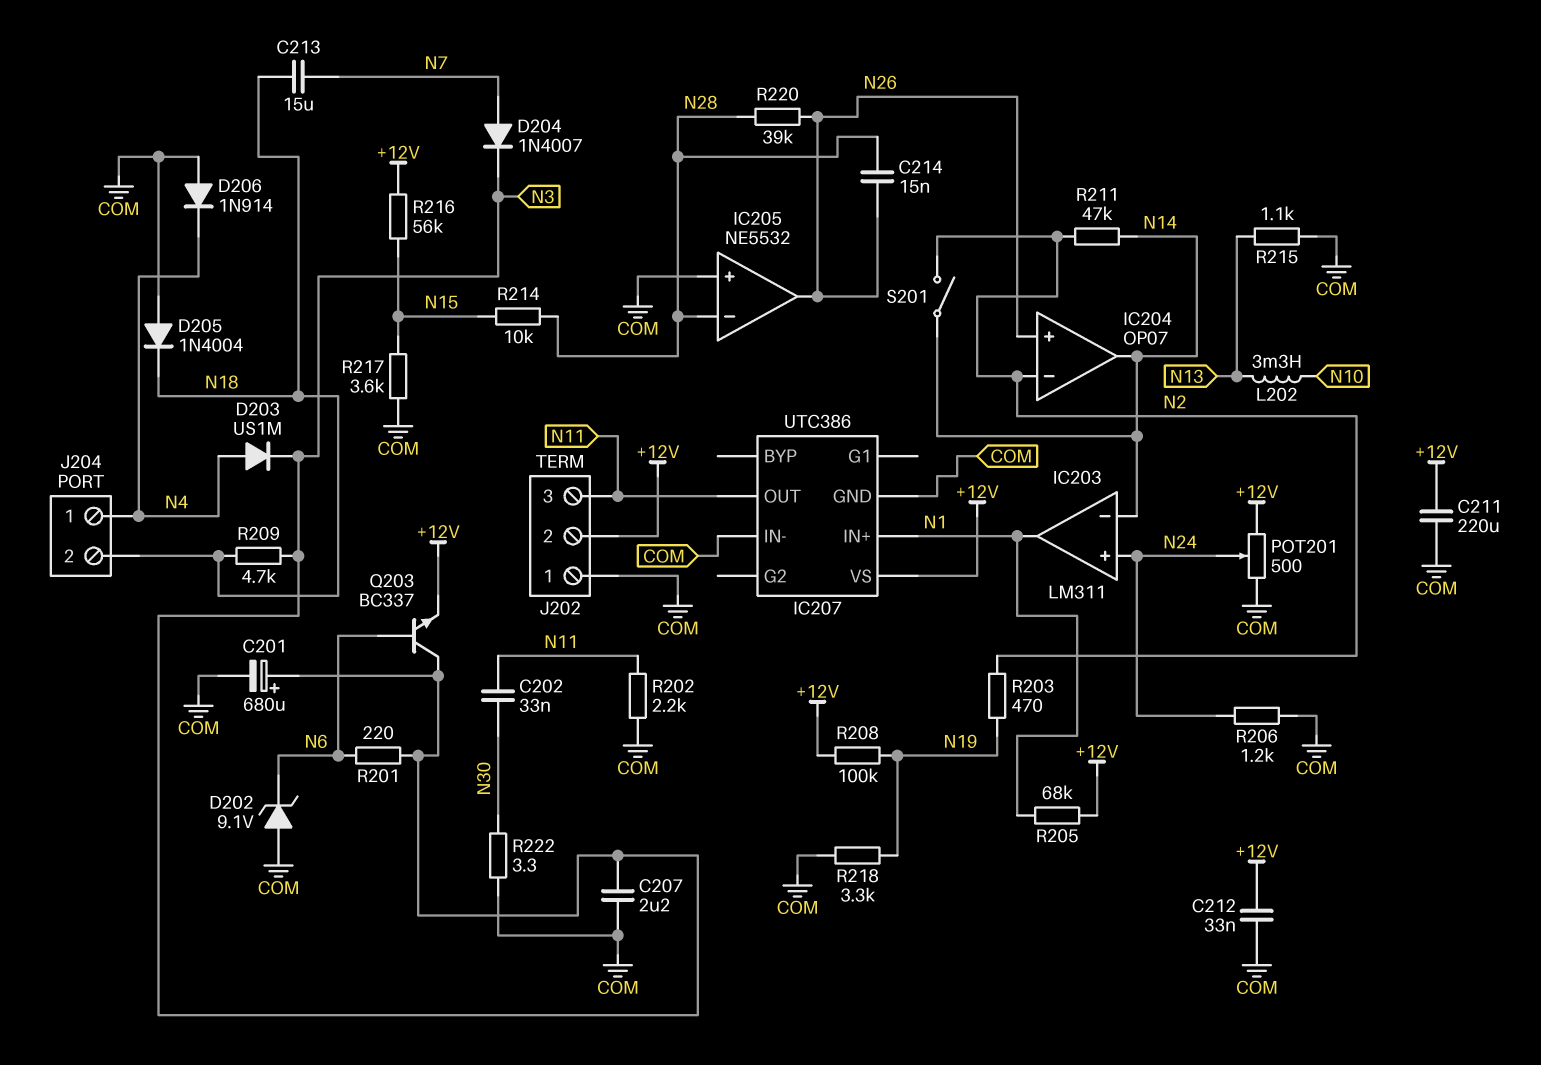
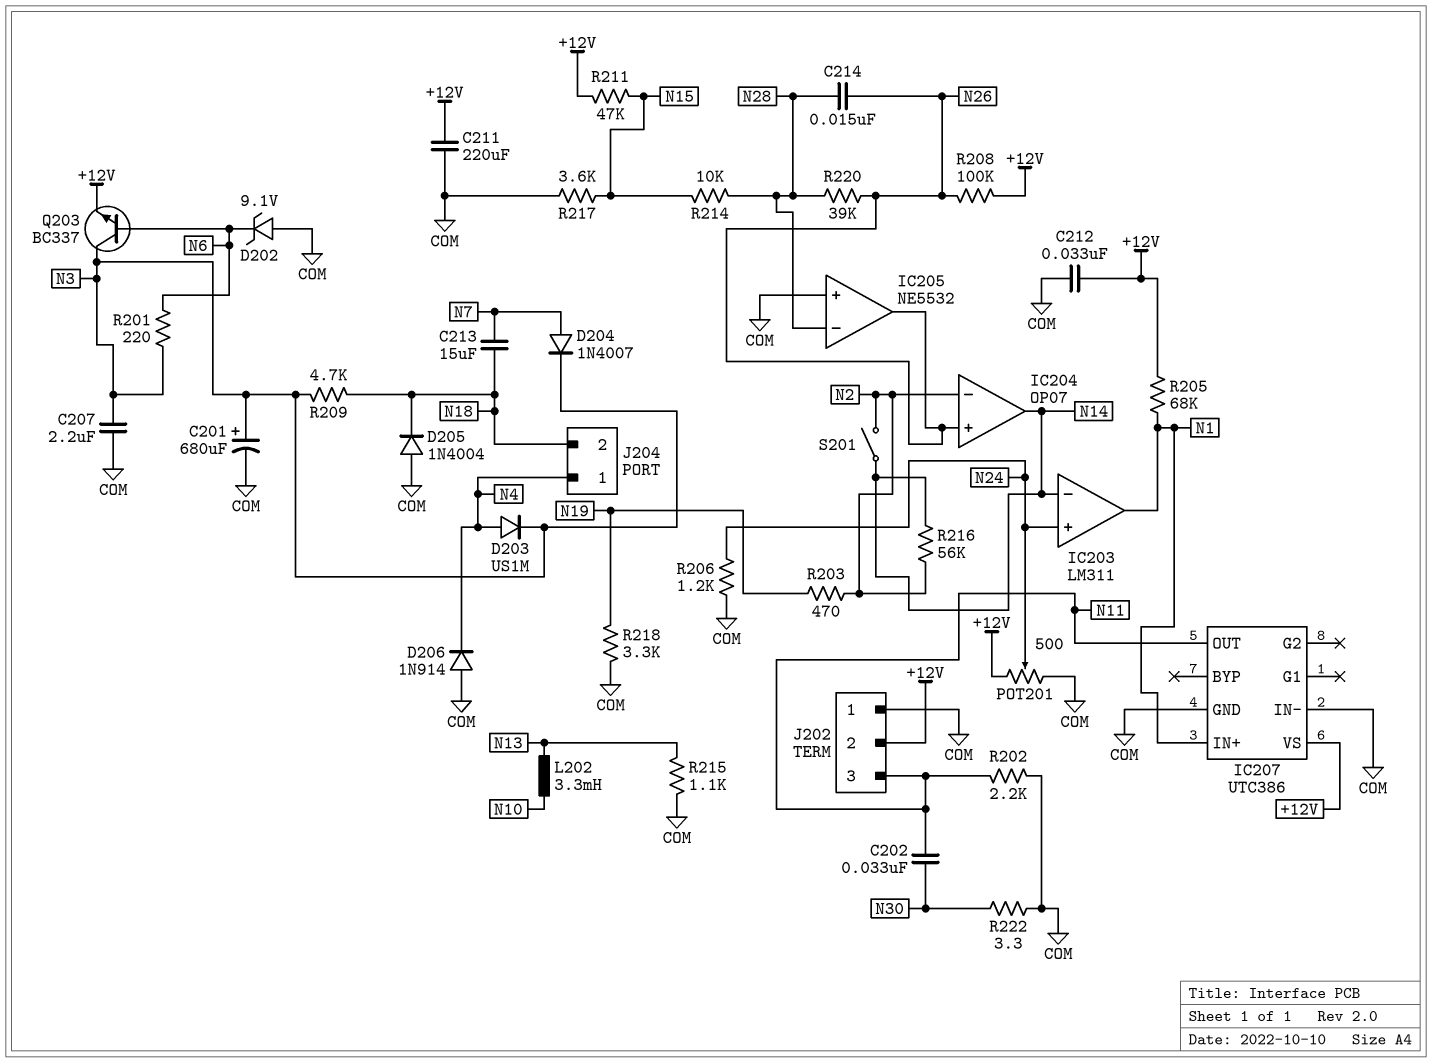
R208: 100k (+12V, N19) -> 100k (+12V, N26)
R211: 47k (N2, N14) -> 47k (+12V, N15)
R216: 56k (+12V, N15) -> 56k (N2, N14)

